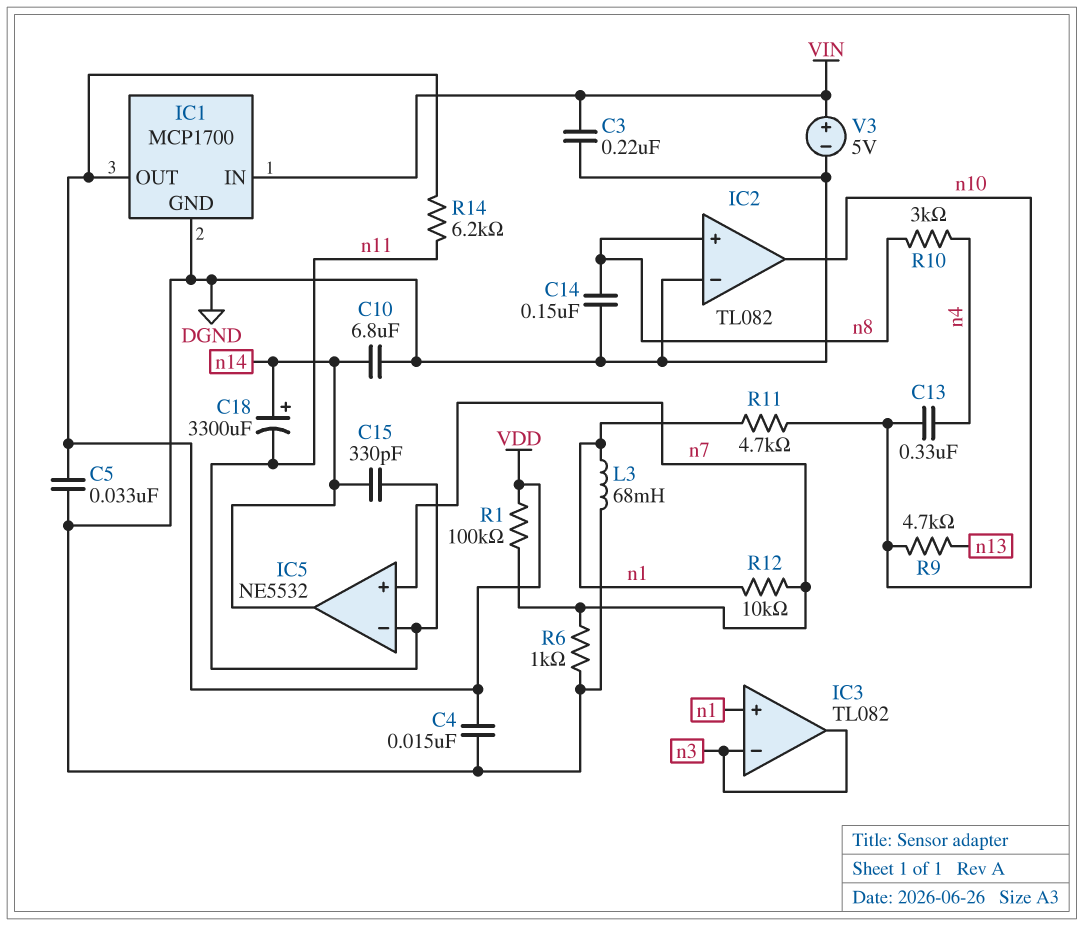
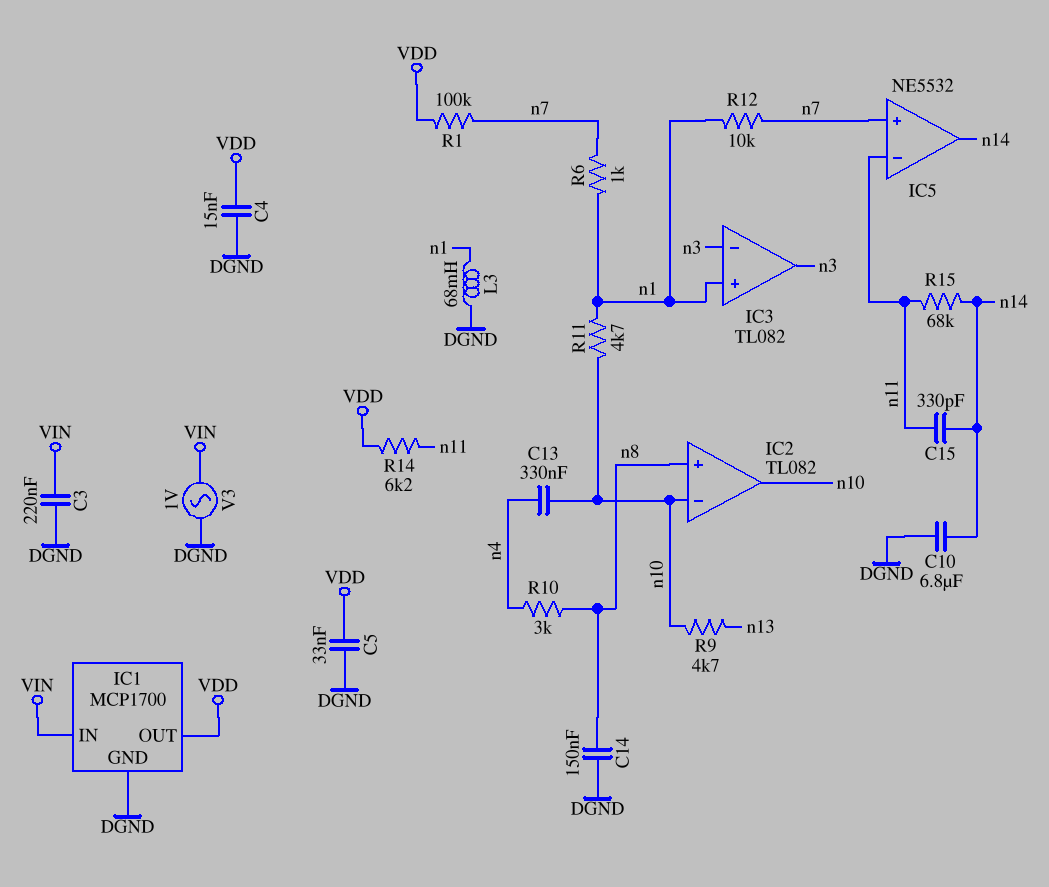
C18: 3300uF (plus n14, minus n11) -> none
IC2 pin in-: DGND -> n10
R6: 1k (DGND, n7) -> 1k (n1, n7)
R15: none -> 68k (n11, n14)
V3: 5V (plus VIN, minus DGND) -> AC 1V (DGND, VIN)

